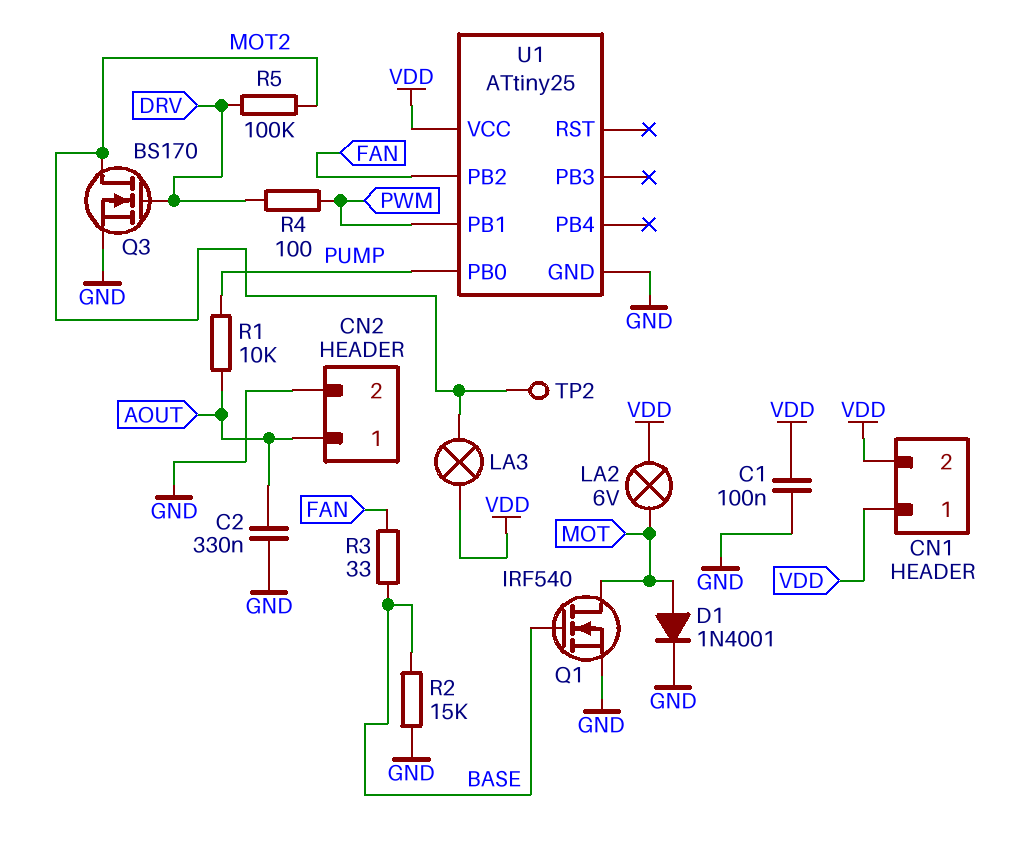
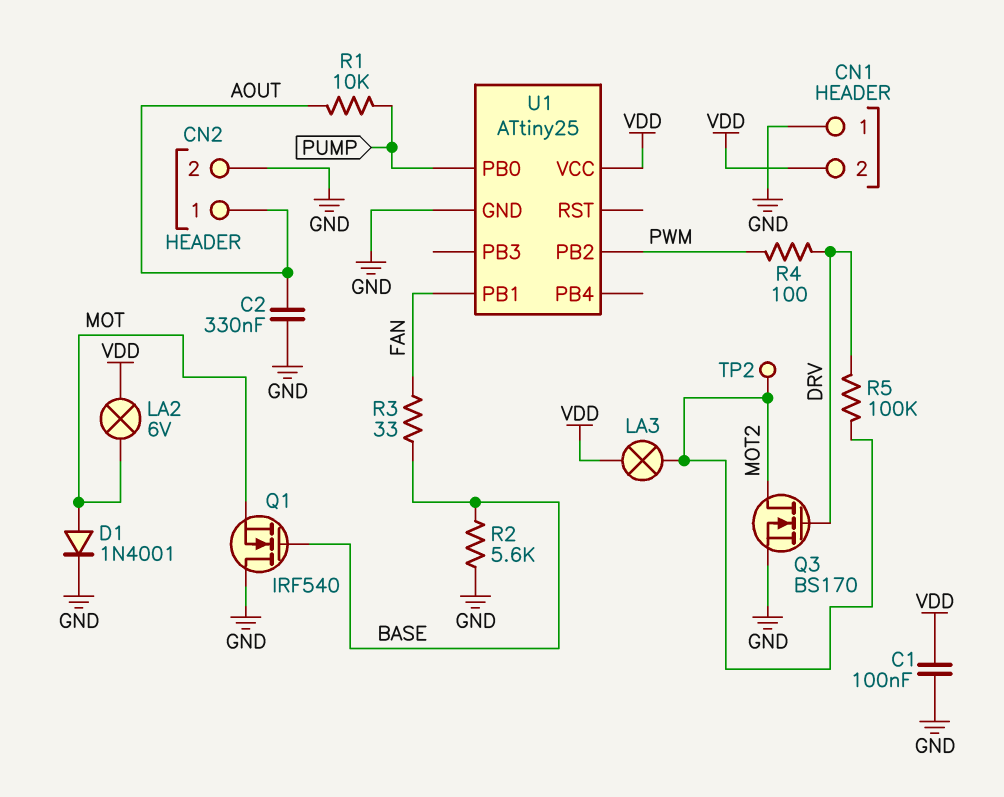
CN1 pin 1: VDD -> GND
Q1: NMOS IRF540 (G BASE, D MOT, S GND) -> NMOS IRF540 (G BASE, D GND, S MOT)
R2: 15k (BASE, GND) -> 5.6k (BASE, GND)
U1 pin PB1: PWM -> FAN
U1 pin PB2: FAN -> PWM

